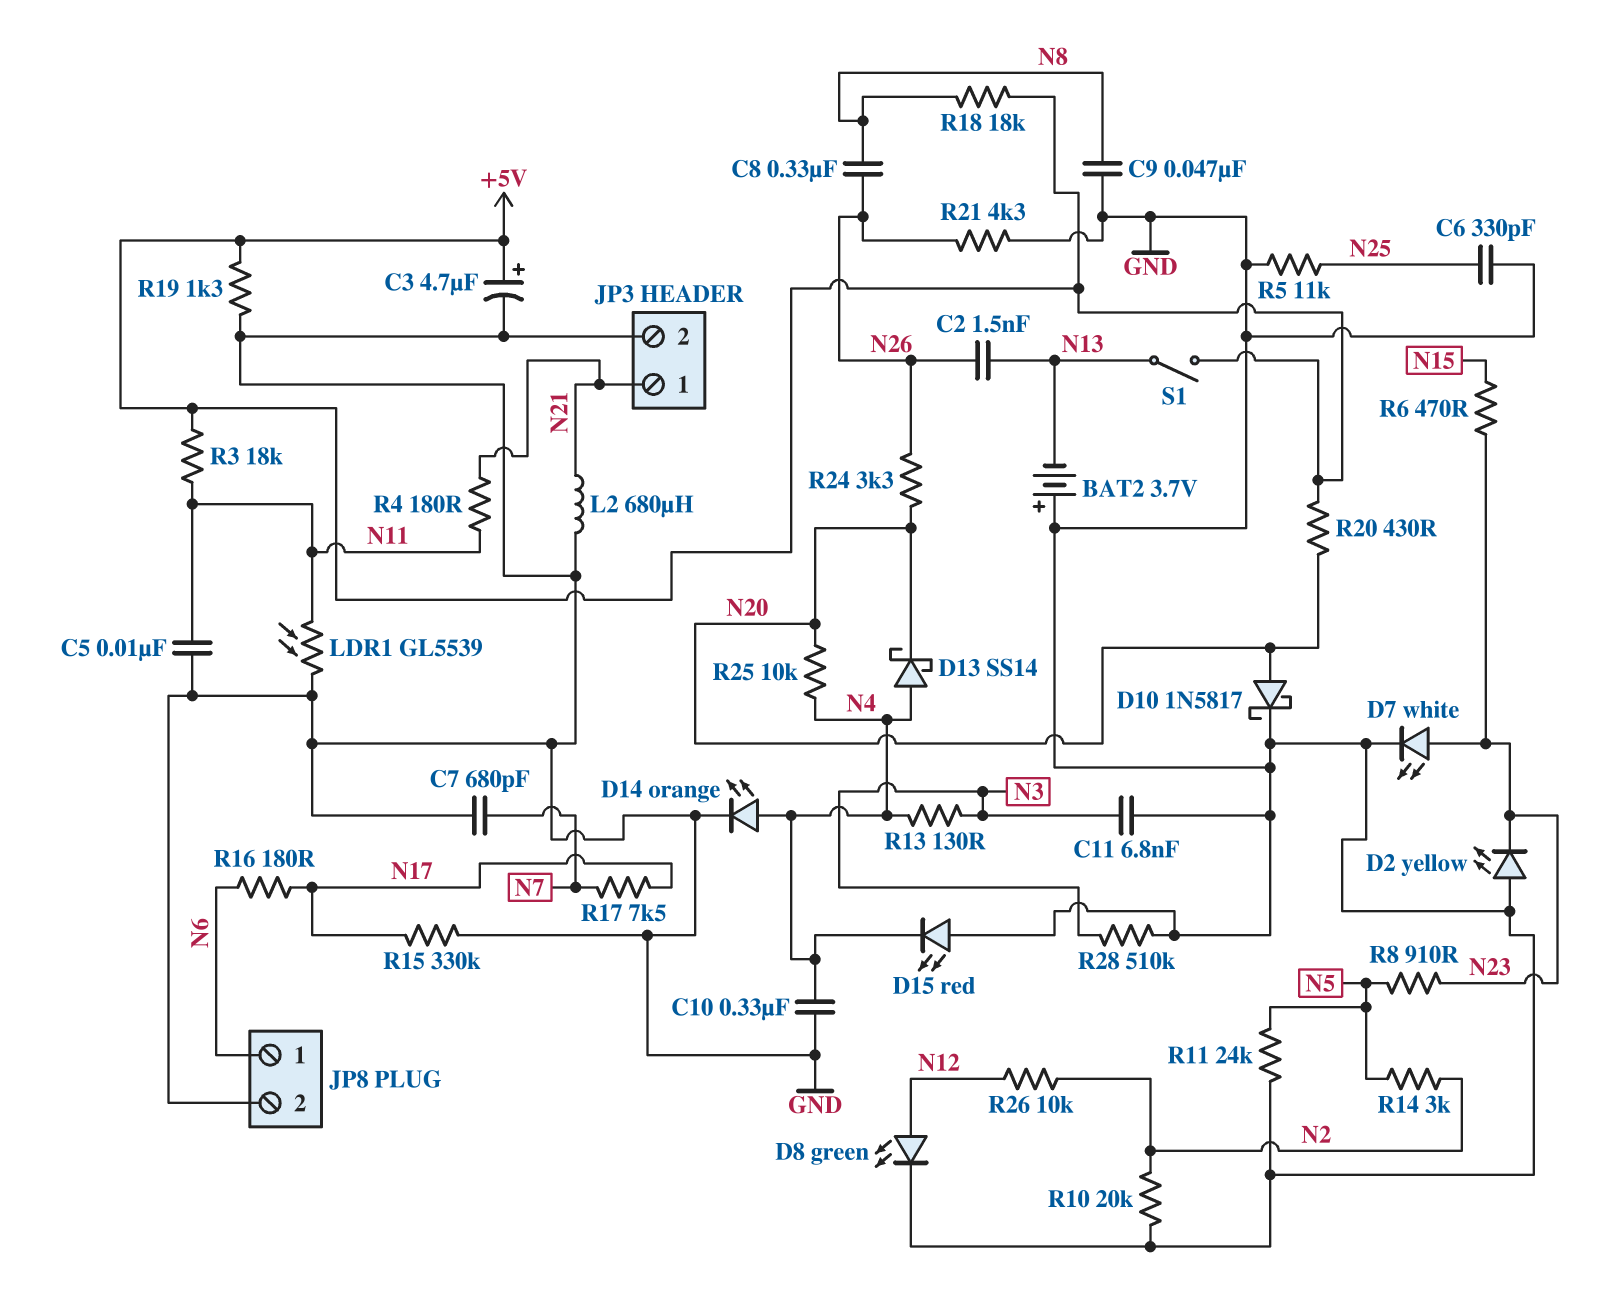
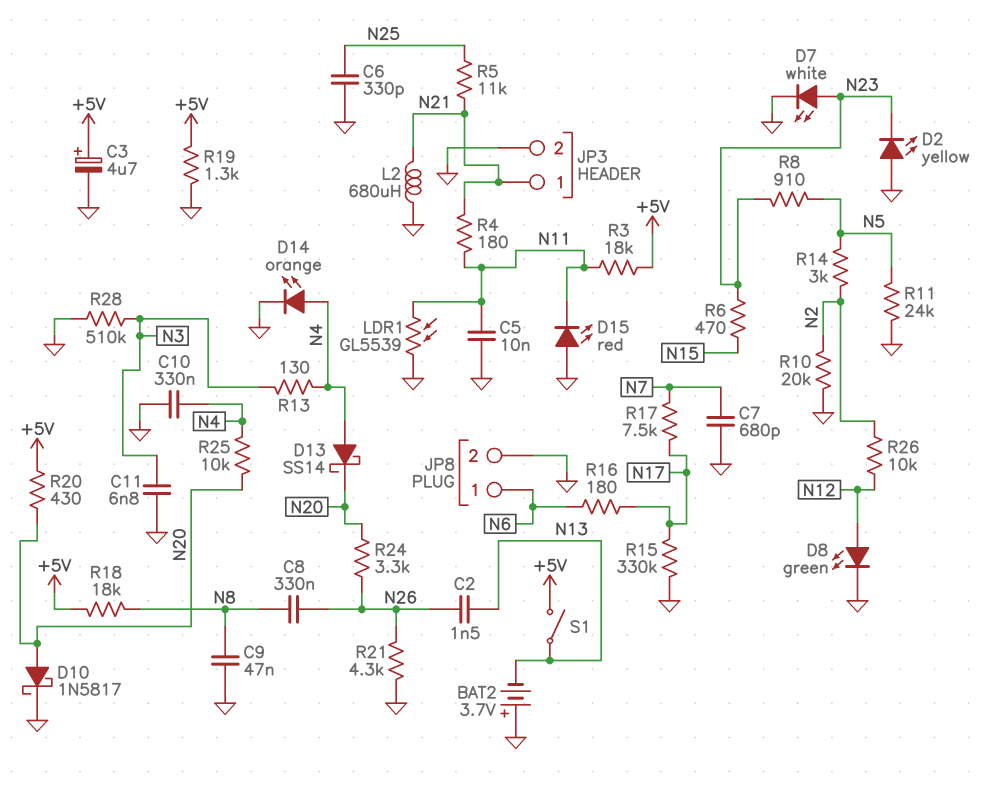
D15: LED red (A GND, K N4) -> LED red (A GND, K N11)
R5: 11k (GND, N25) -> 11k (N21, N25)

